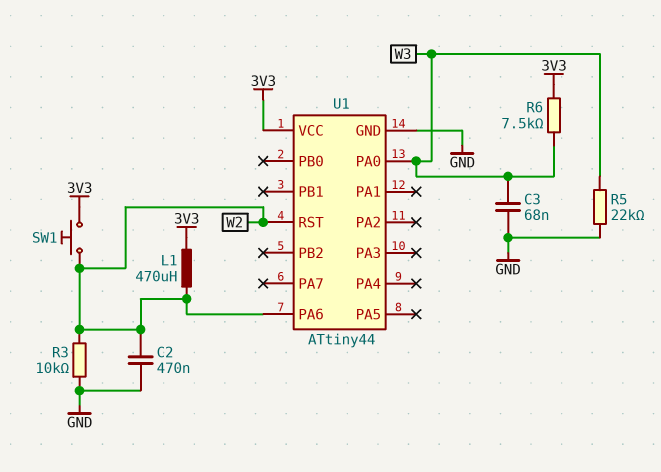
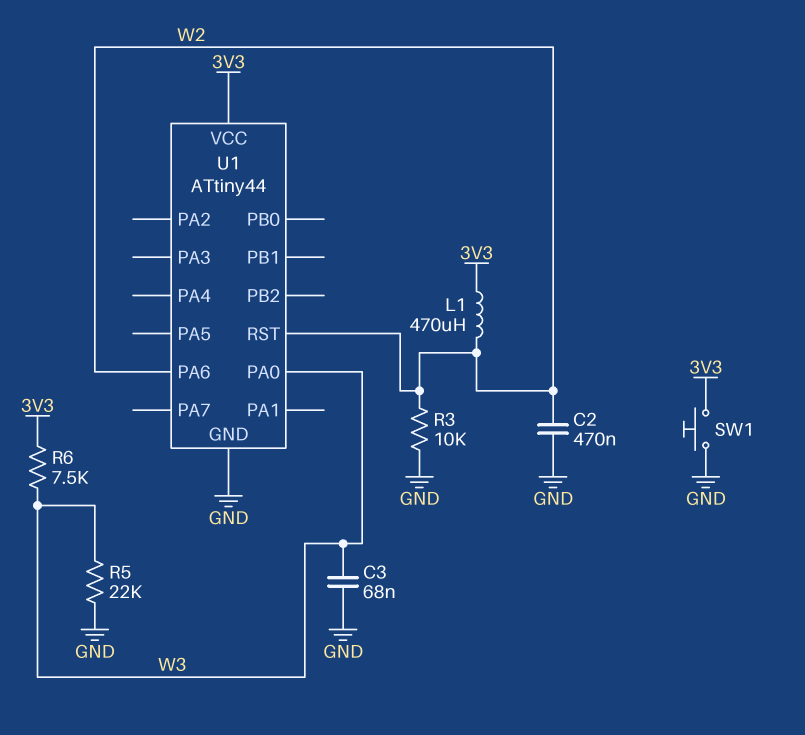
SW1: button (3V3, W2) -> button (3V3, GND)

